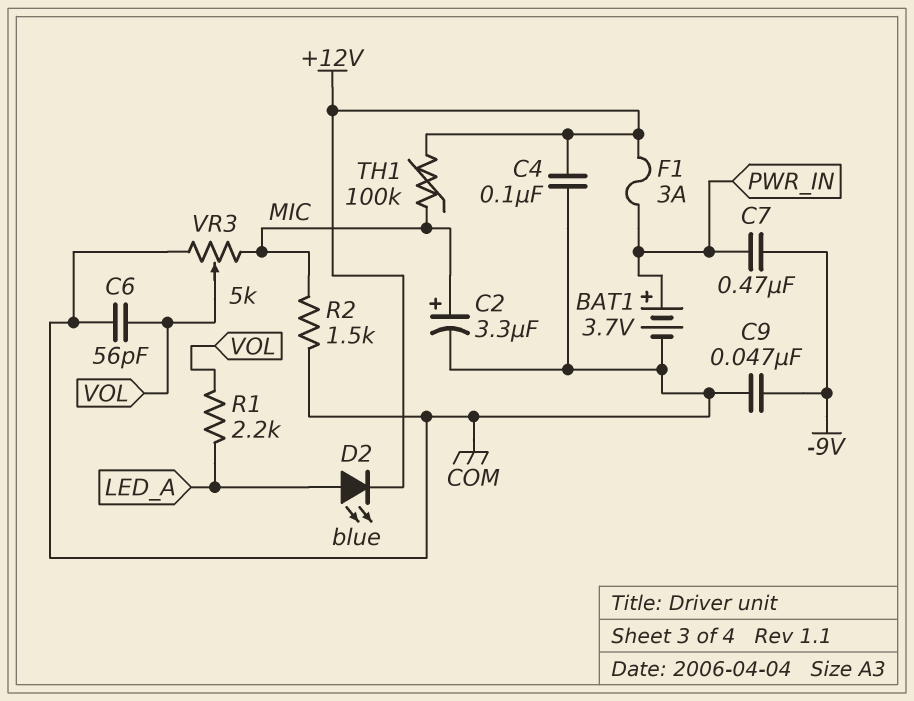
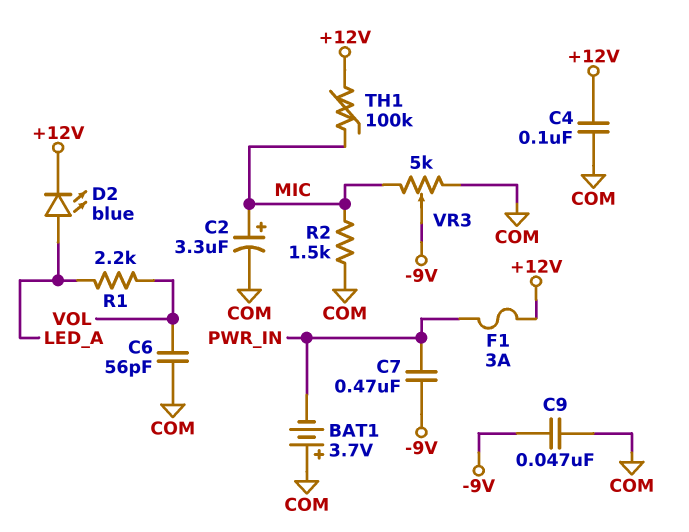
BAT1: 3.7V (plus PWR_IN, minus COM) -> 3.7V (plus COM, minus PWR_IN)
VR3: 5k (COM, MIC, wiper VOL) -> 5k (COM, MIC, wiper -9V)

